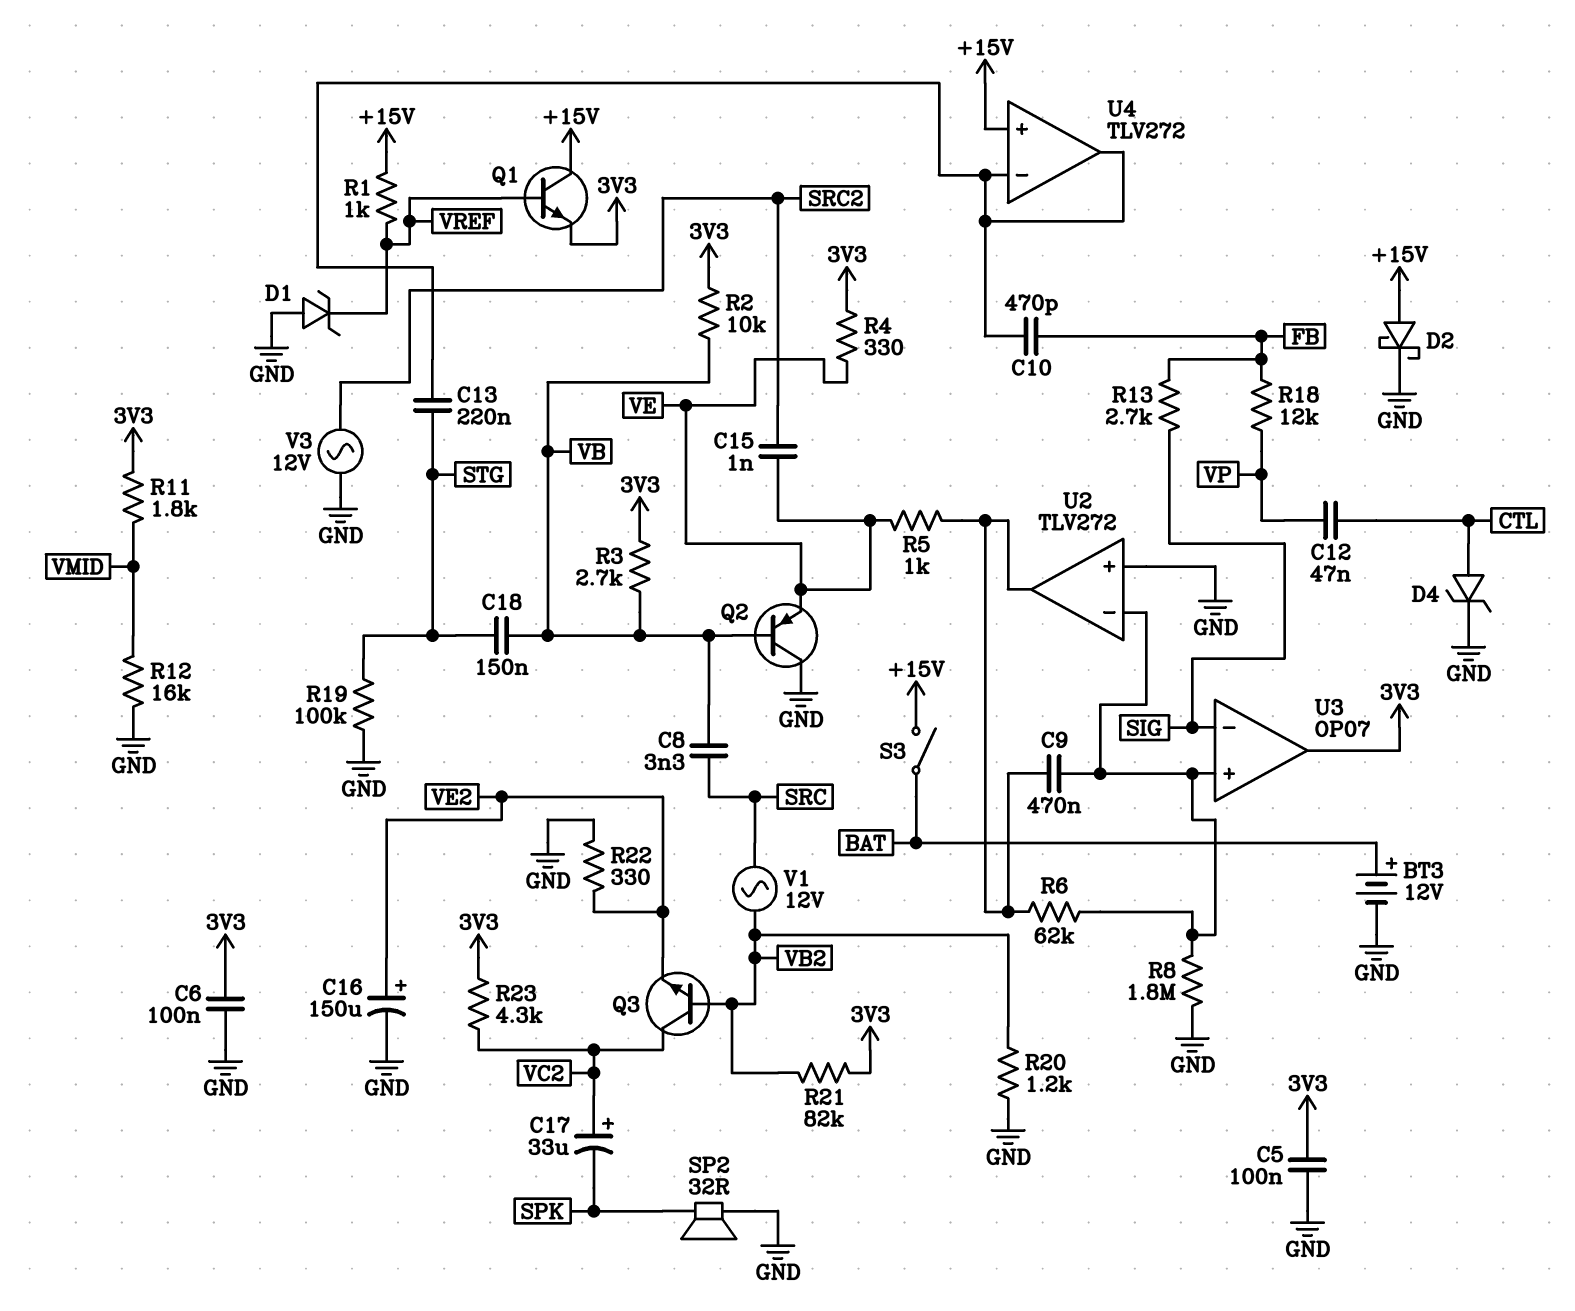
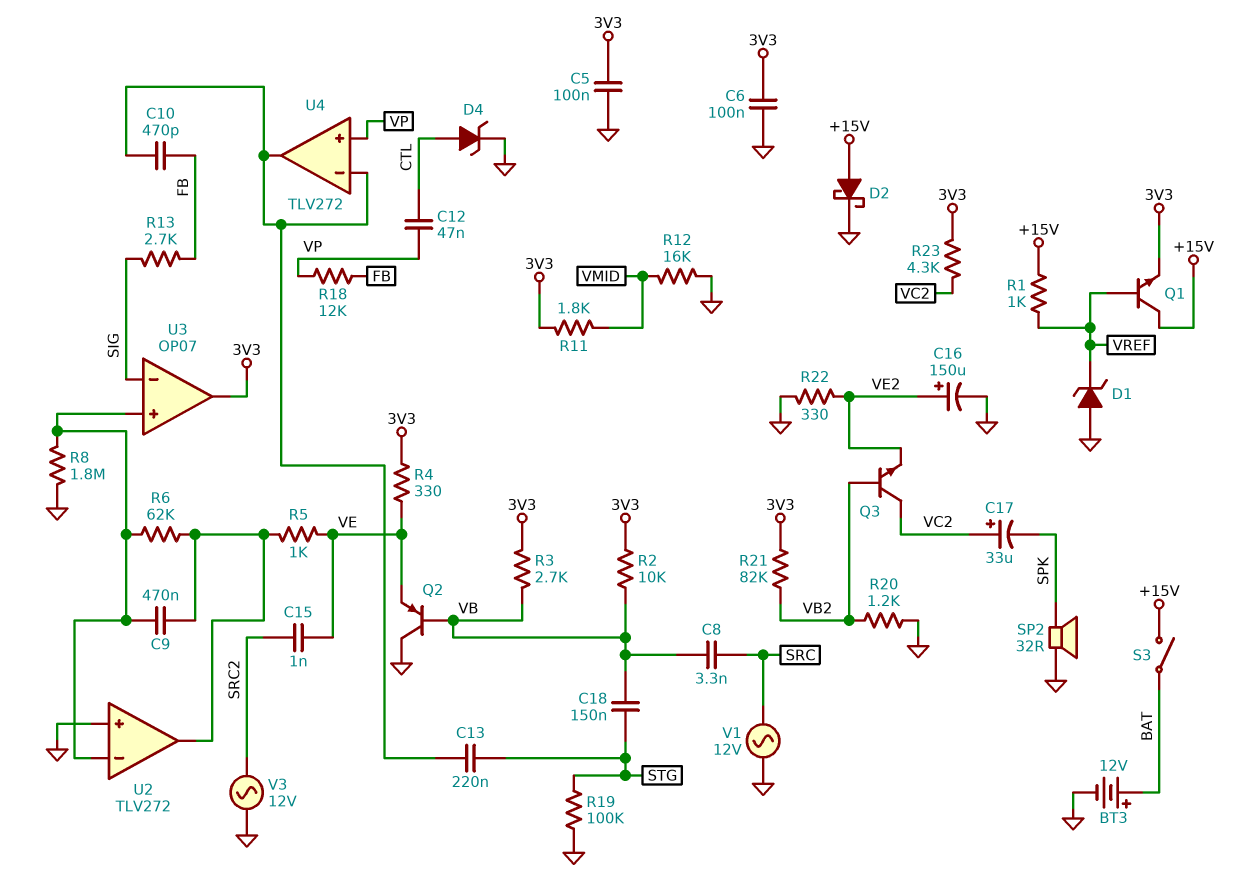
U4 pin in+: +15V -> VP
V1: AC 12V (SRC, VB2) -> AC 12V (GND, SRC)

